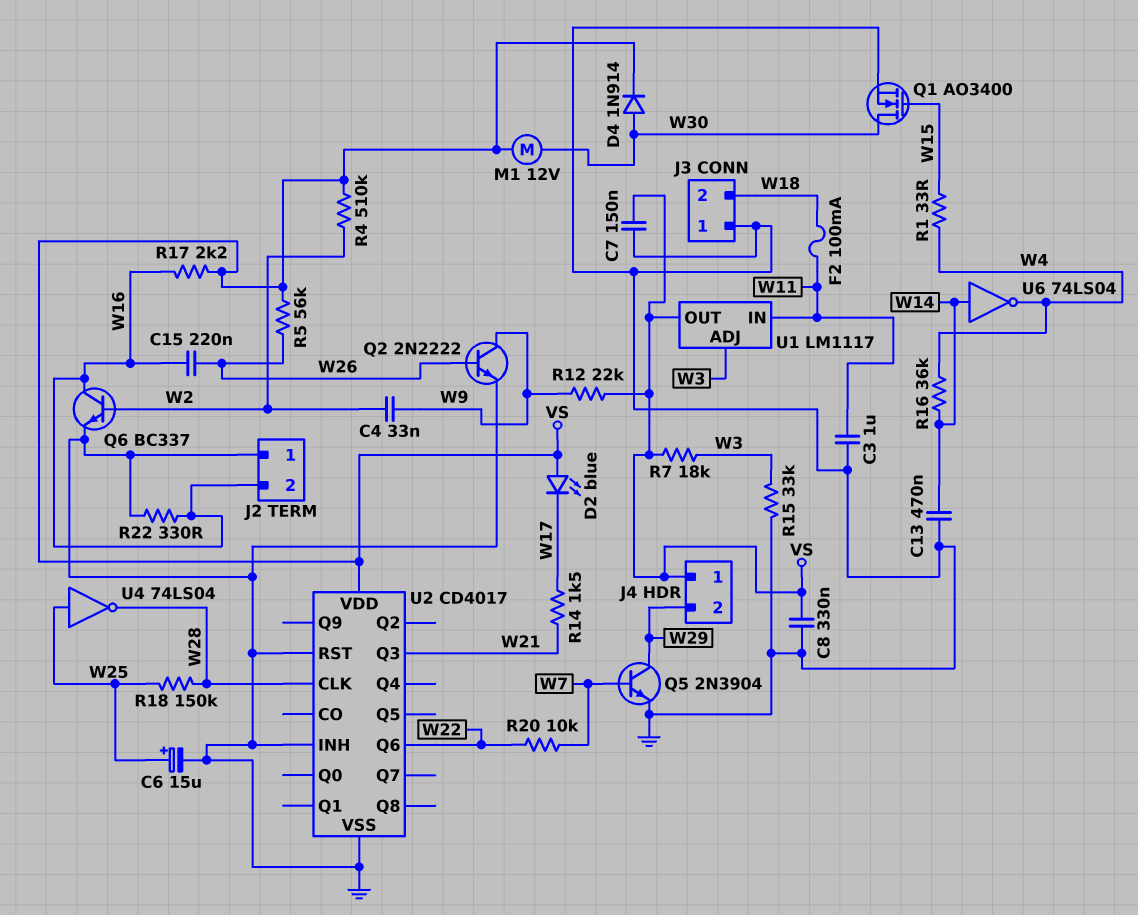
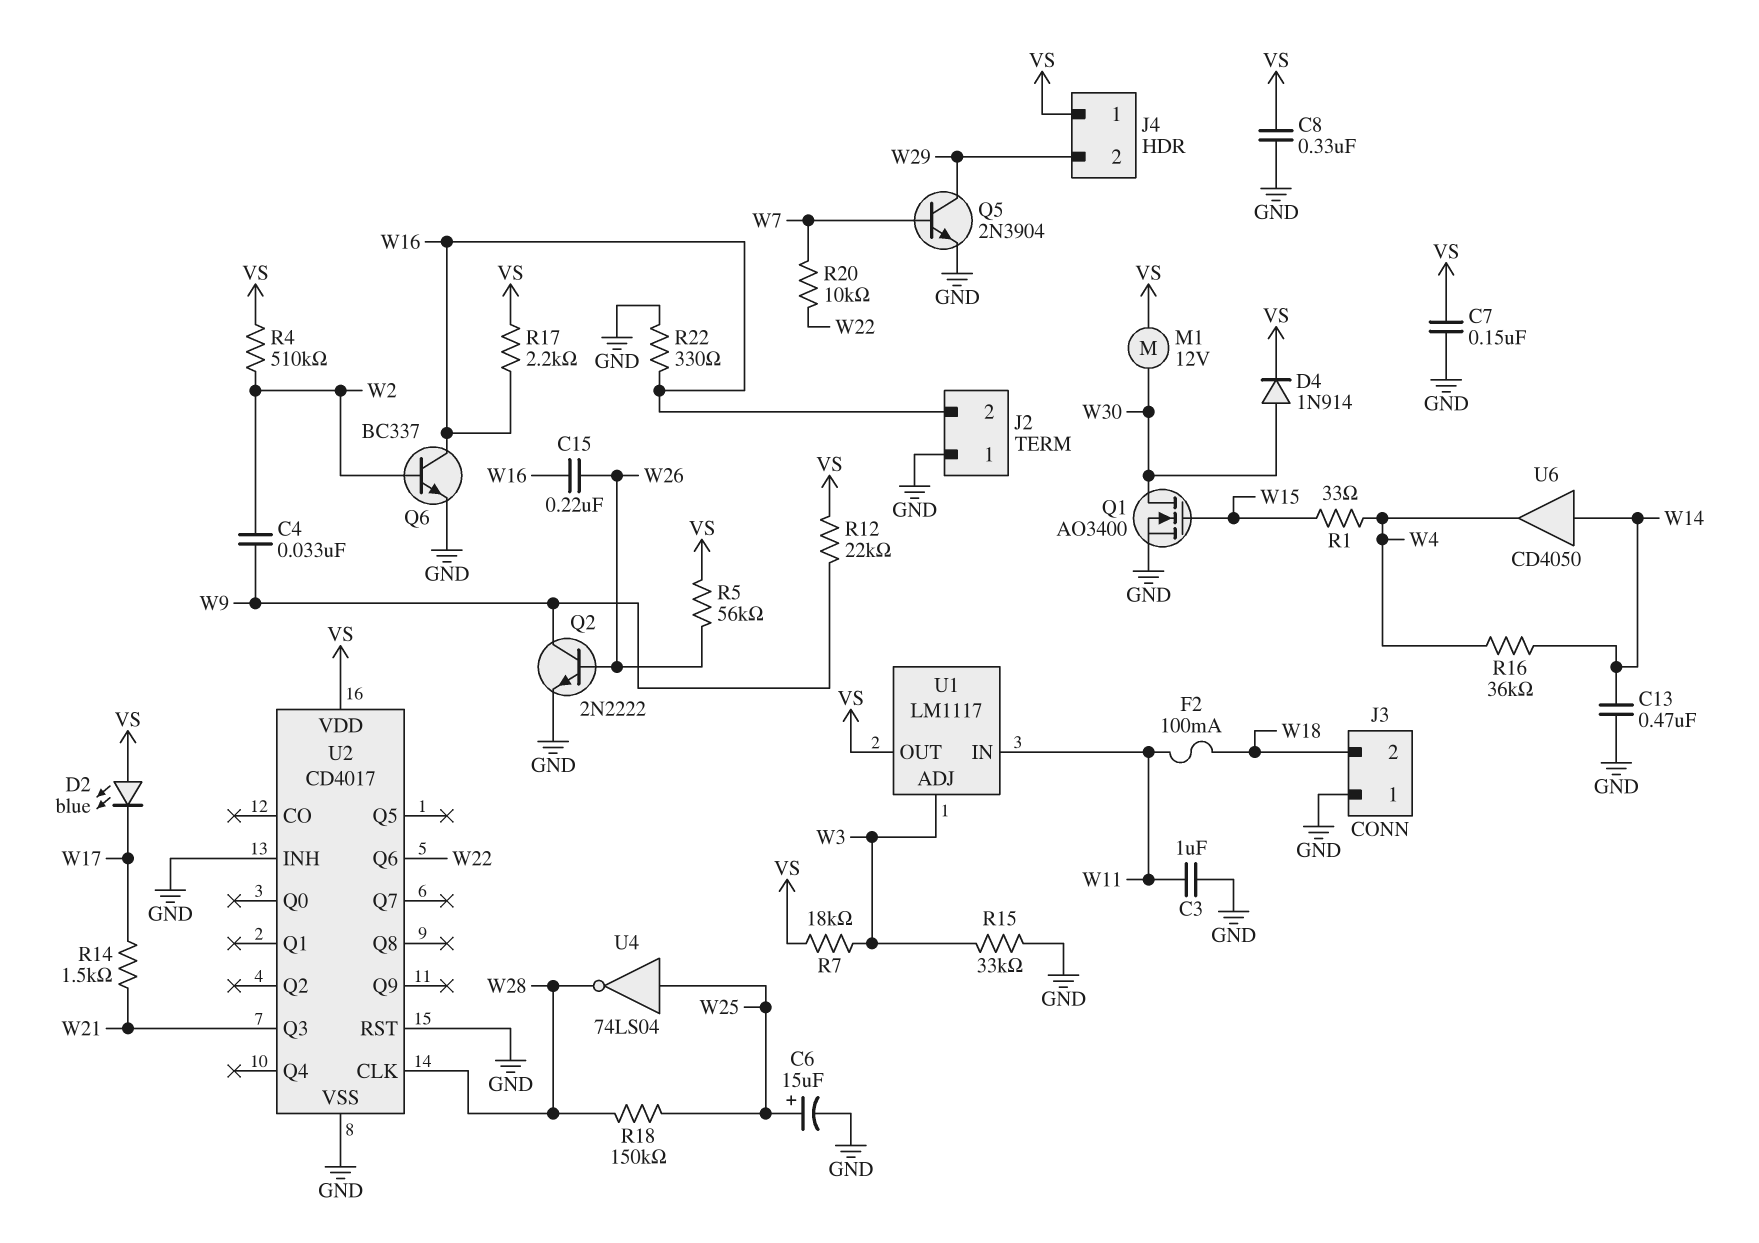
U6: NOT 74LS04 (in W14, out W4) -> buffer CD4050 (in W14, out W4)

